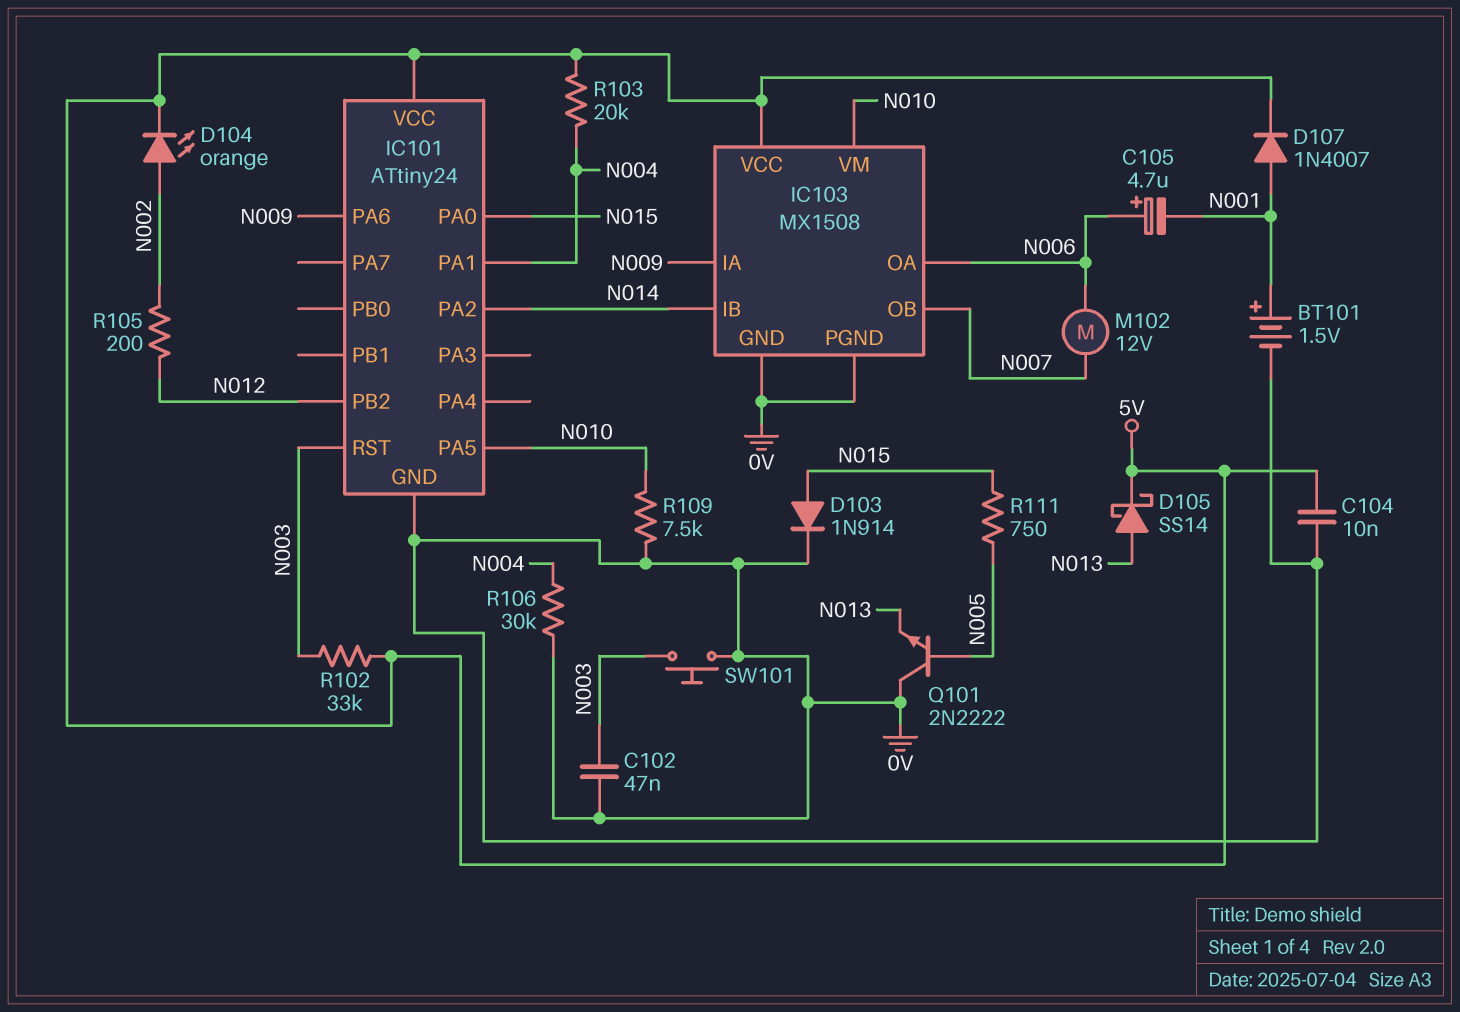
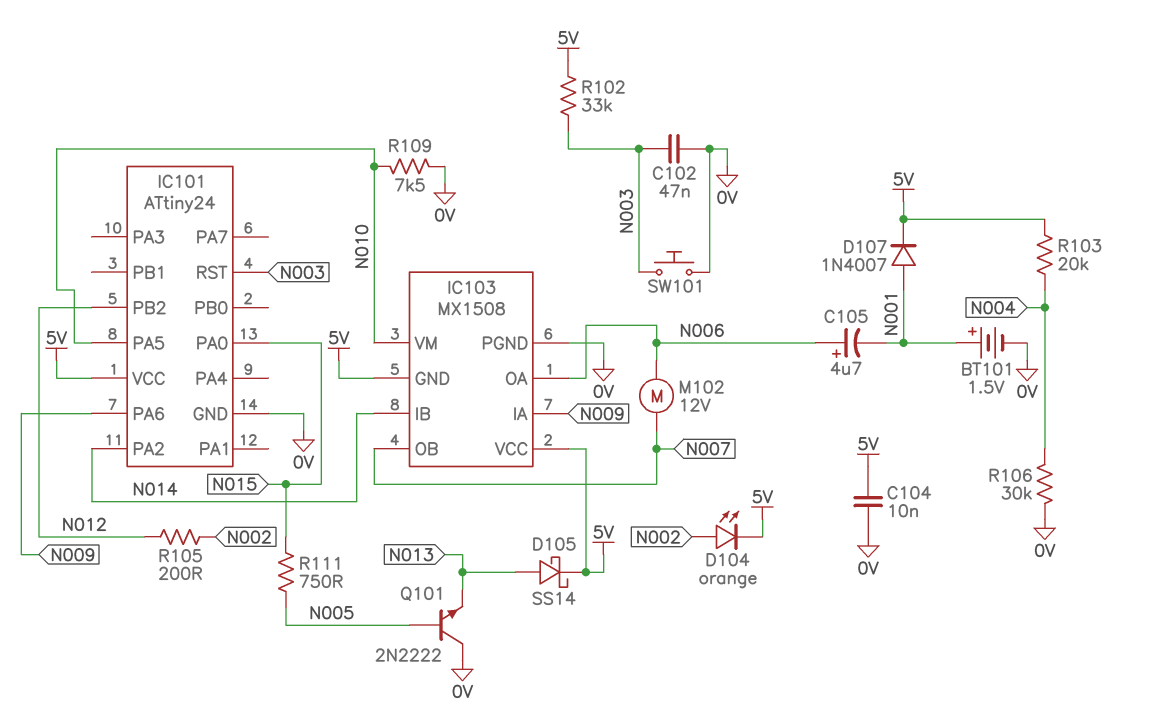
D103: diode 1N914 (A N015, K 0V) -> none
IC101 pin PA1: N004 -> none
IC103 pin GND: 0V -> 5V

